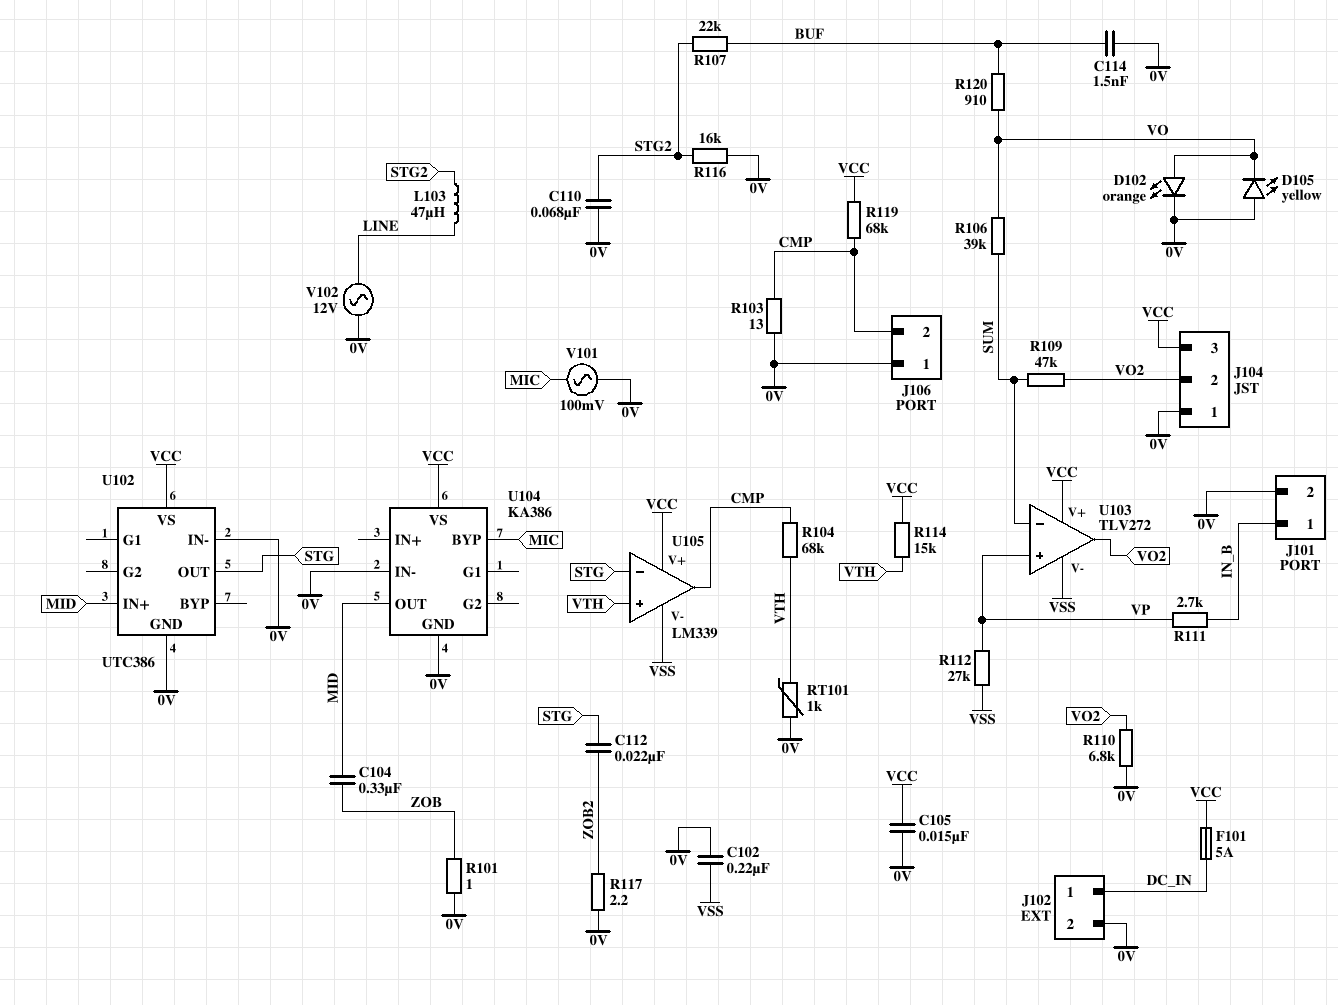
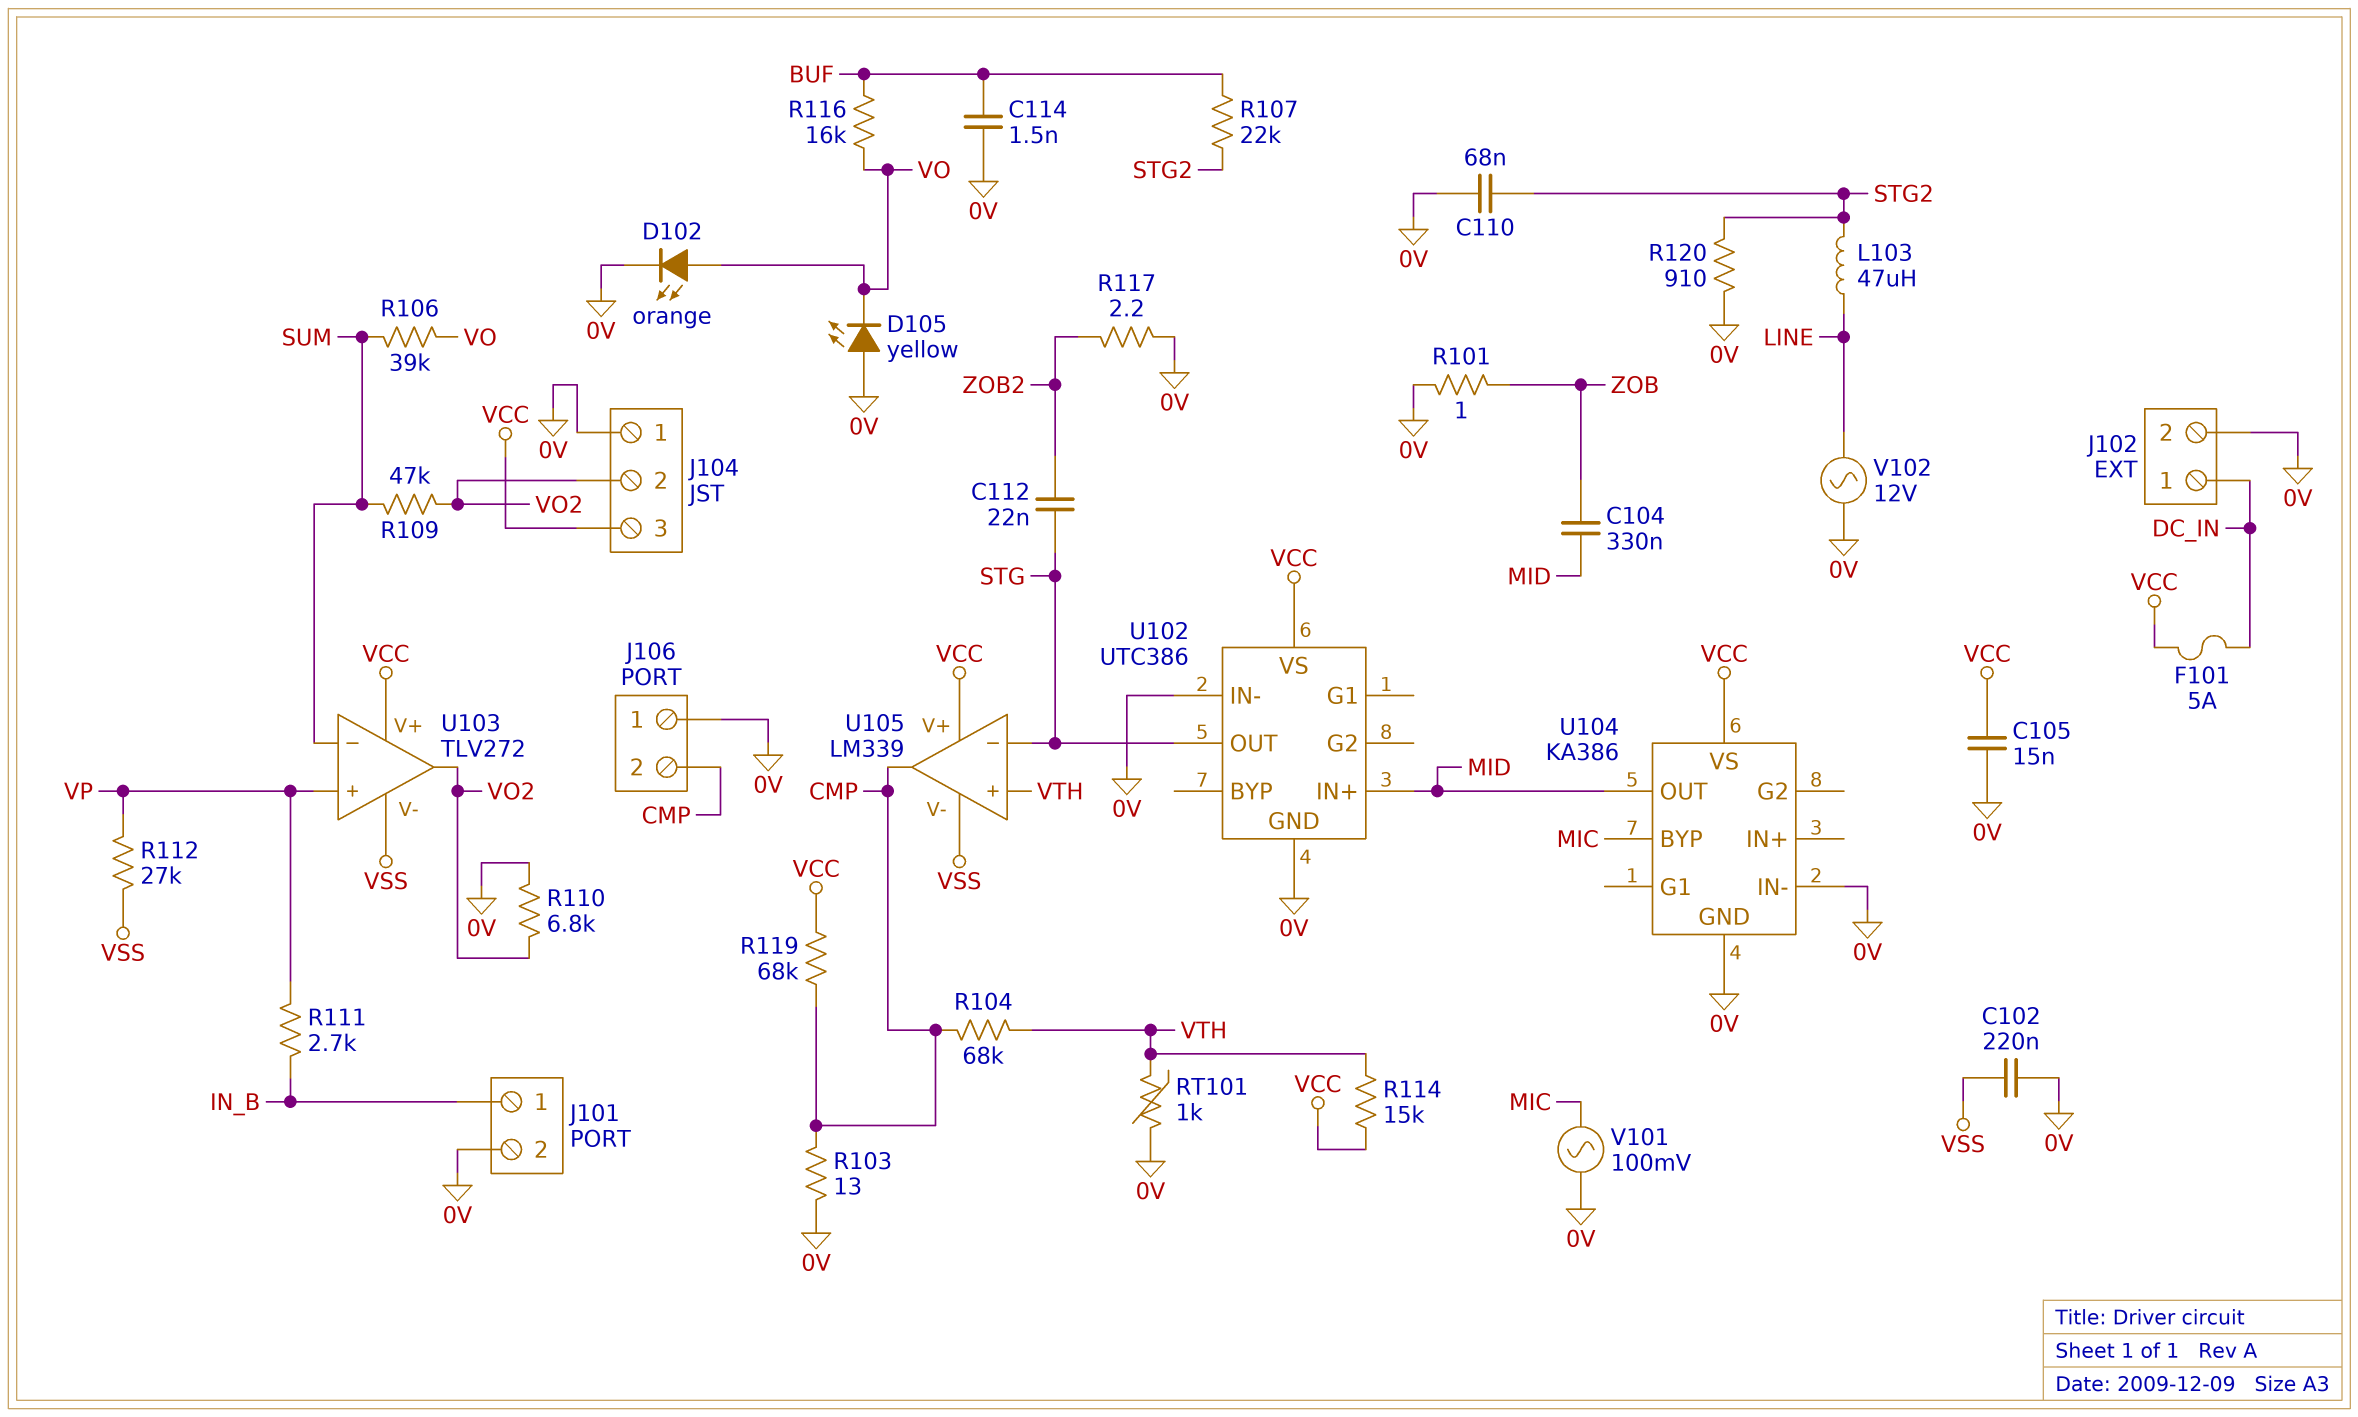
R116: 16k (0V, STG2) -> 16k (BUF, VO)
R120: 910 (BUF, VO) -> 910 (0V, STG2)

